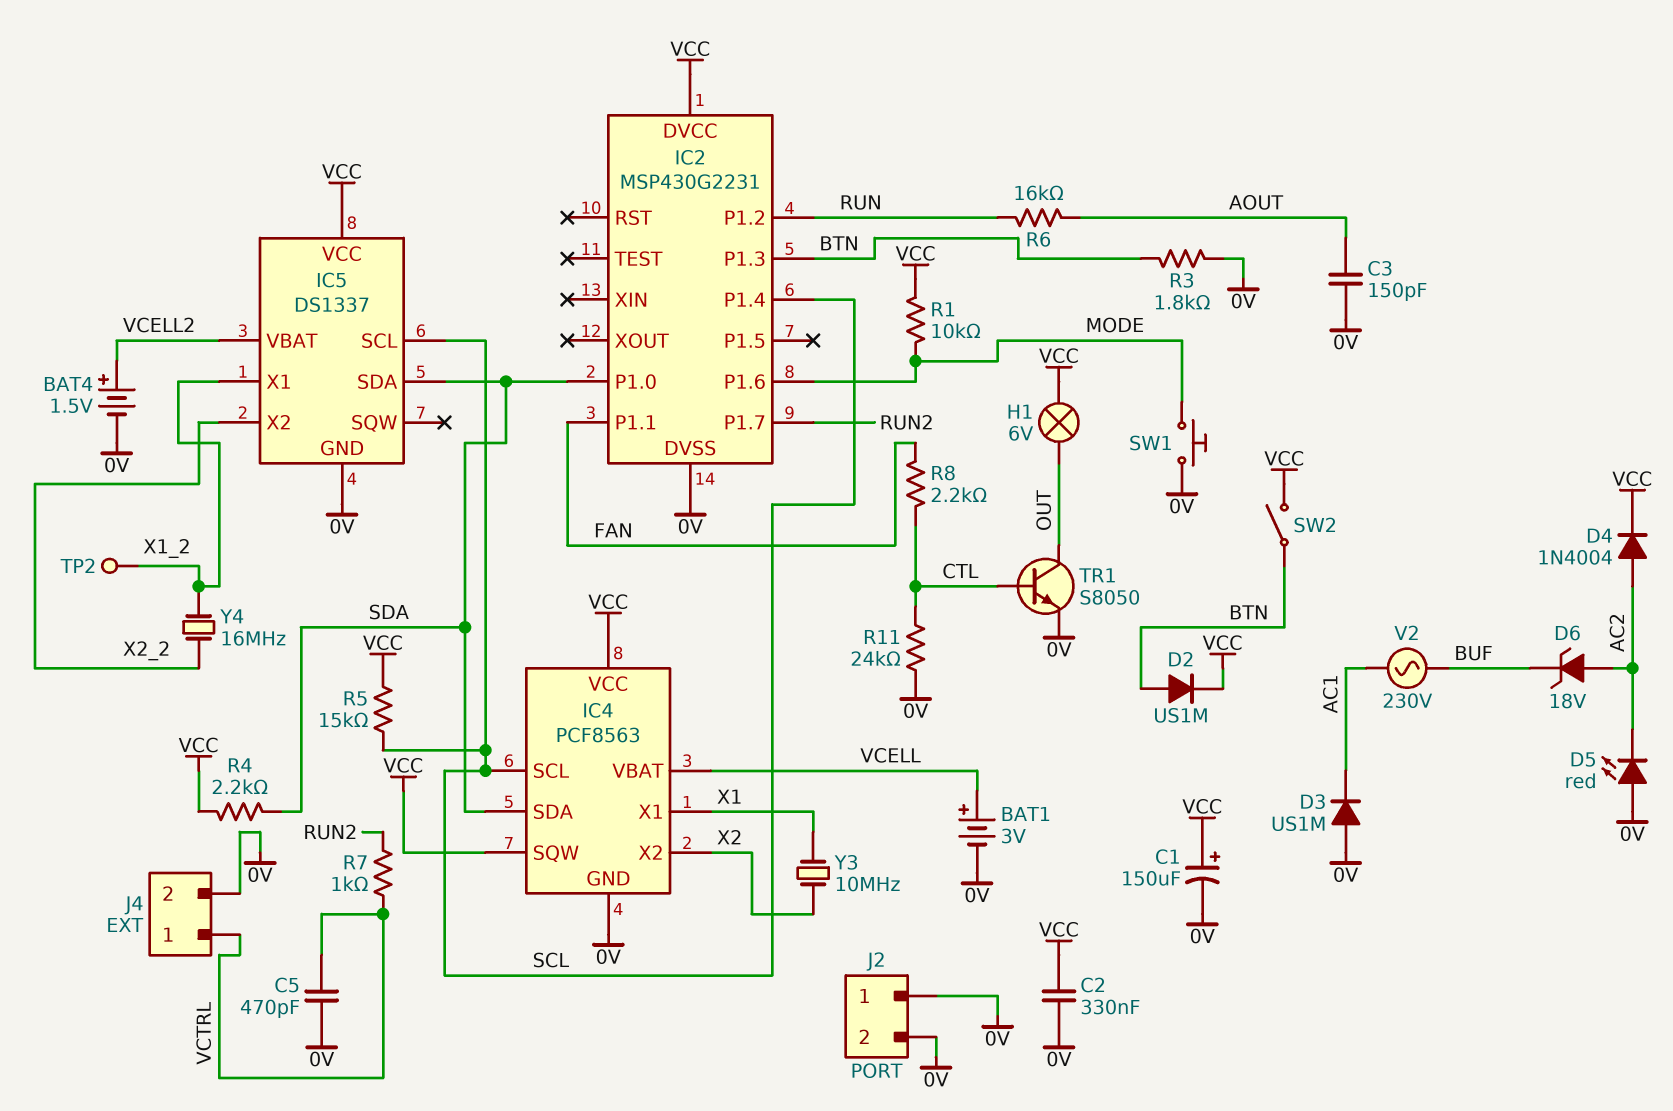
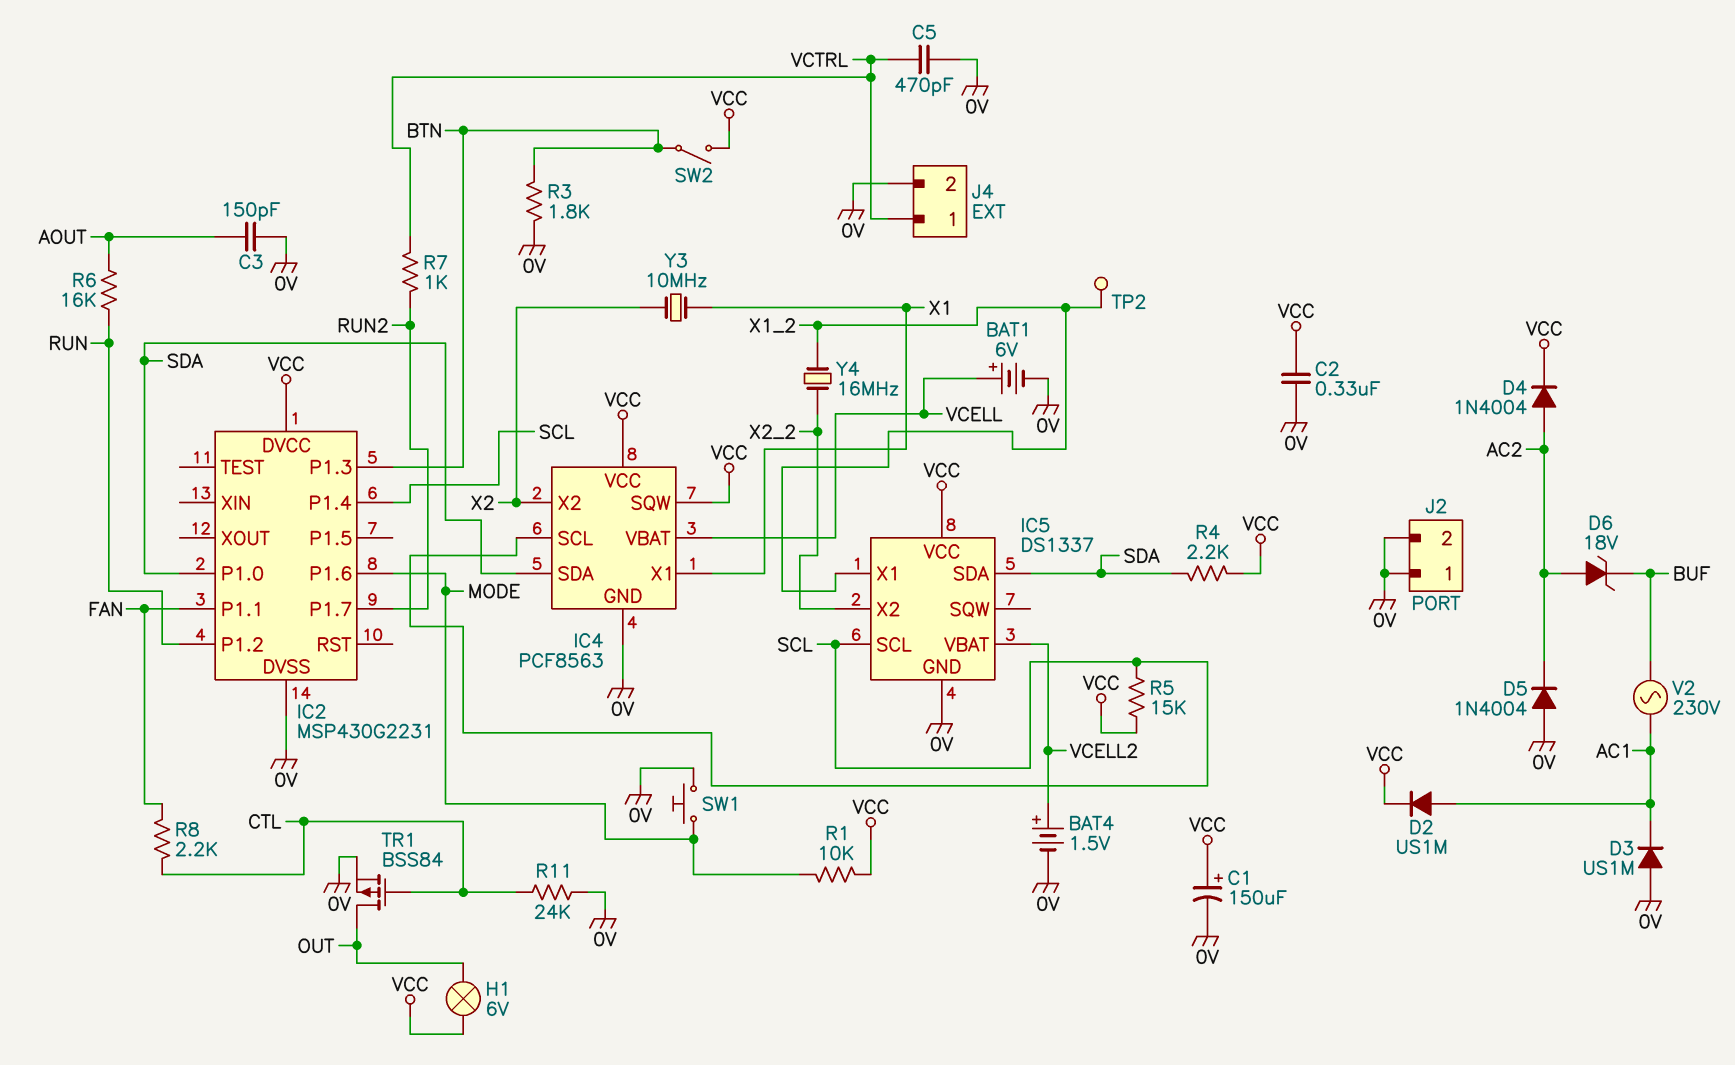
BAT1: 3V (plus VCELL, minus 0V) -> 6V (plus VCELL, minus 0V)
D2: diode US1M (A BTN, K VCC) -> diode US1M (A AC1, K VCC)
D5: LED red (A 0V, K AC2) -> diode 1N4004 (A 0V, K AC2)
TR1: NPN S8050 (B CTL, C OUT, E 0V) -> PMOS BSS84 (G CTL, D OUT, S 0V)

